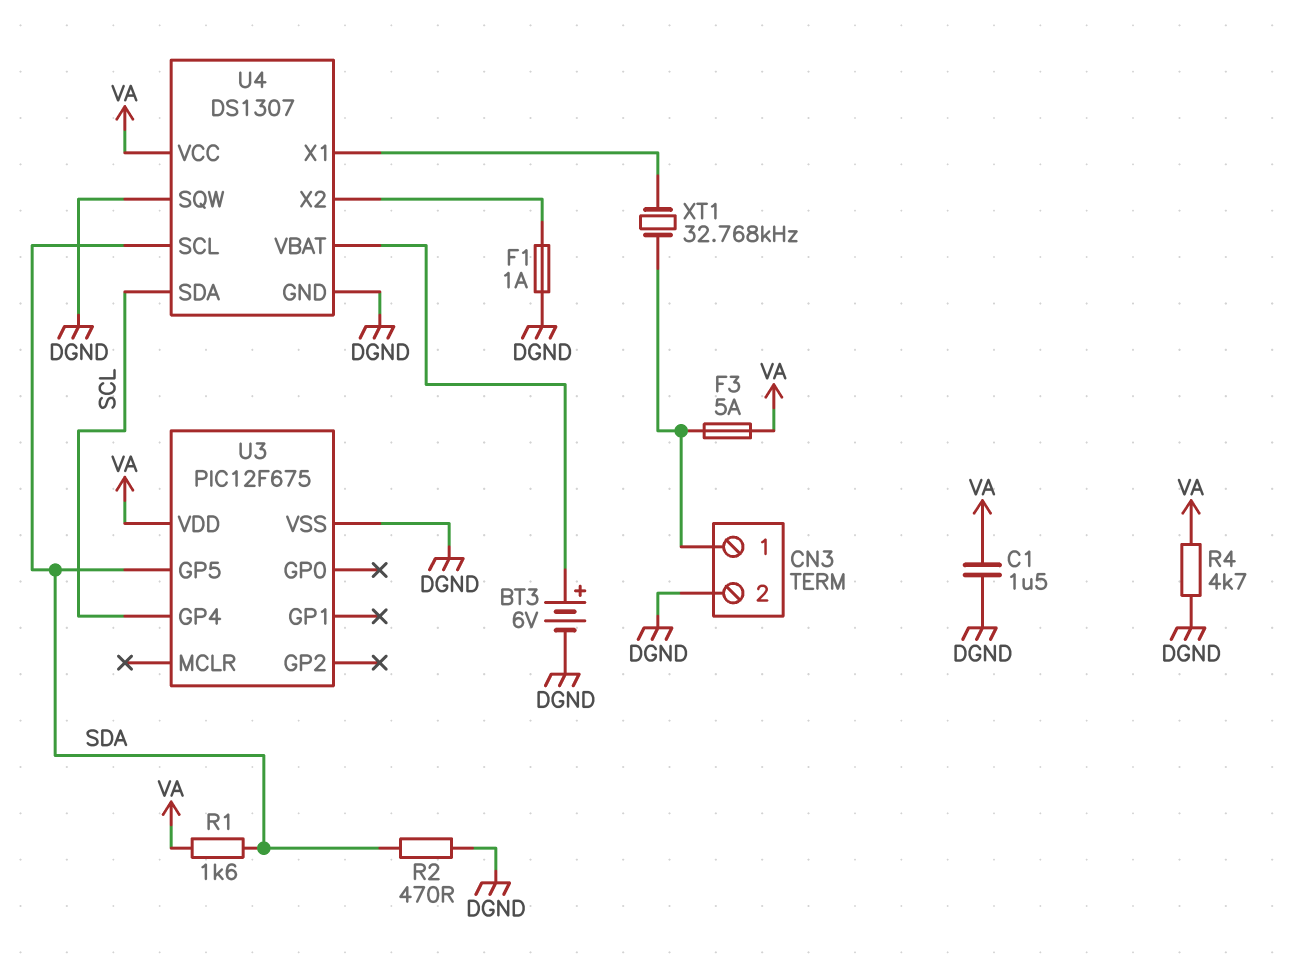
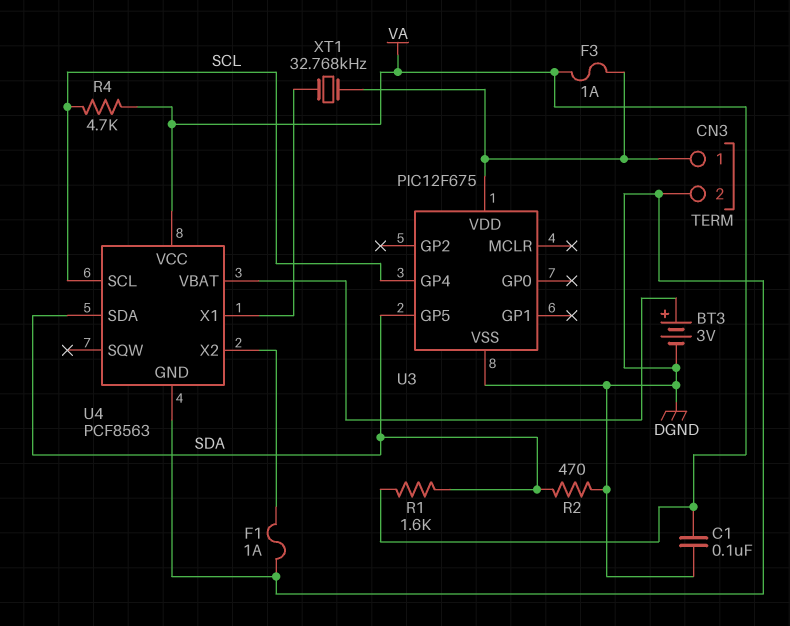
BT3: 6V (plus U4/VBAT, minus DGND) -> 3V (plus U4/VBAT, minus DGND)
C1: 1.5uF (DGND, VA) -> 100nF (DGND, VA)
F3: 5A (CN3/1, VA) -> 1A (CN3/1, VA)
R4: 4.7k (DGND, VA) -> 4.7k (SCL, VA)
U3 pin VDD: VA -> CN3/1
U4: DS1307 -> PCF8563
U4 pin SCL: SDA -> SCL
U4 pin SDA: SCL -> SDA
U4 pin SQW: DGND -> none

